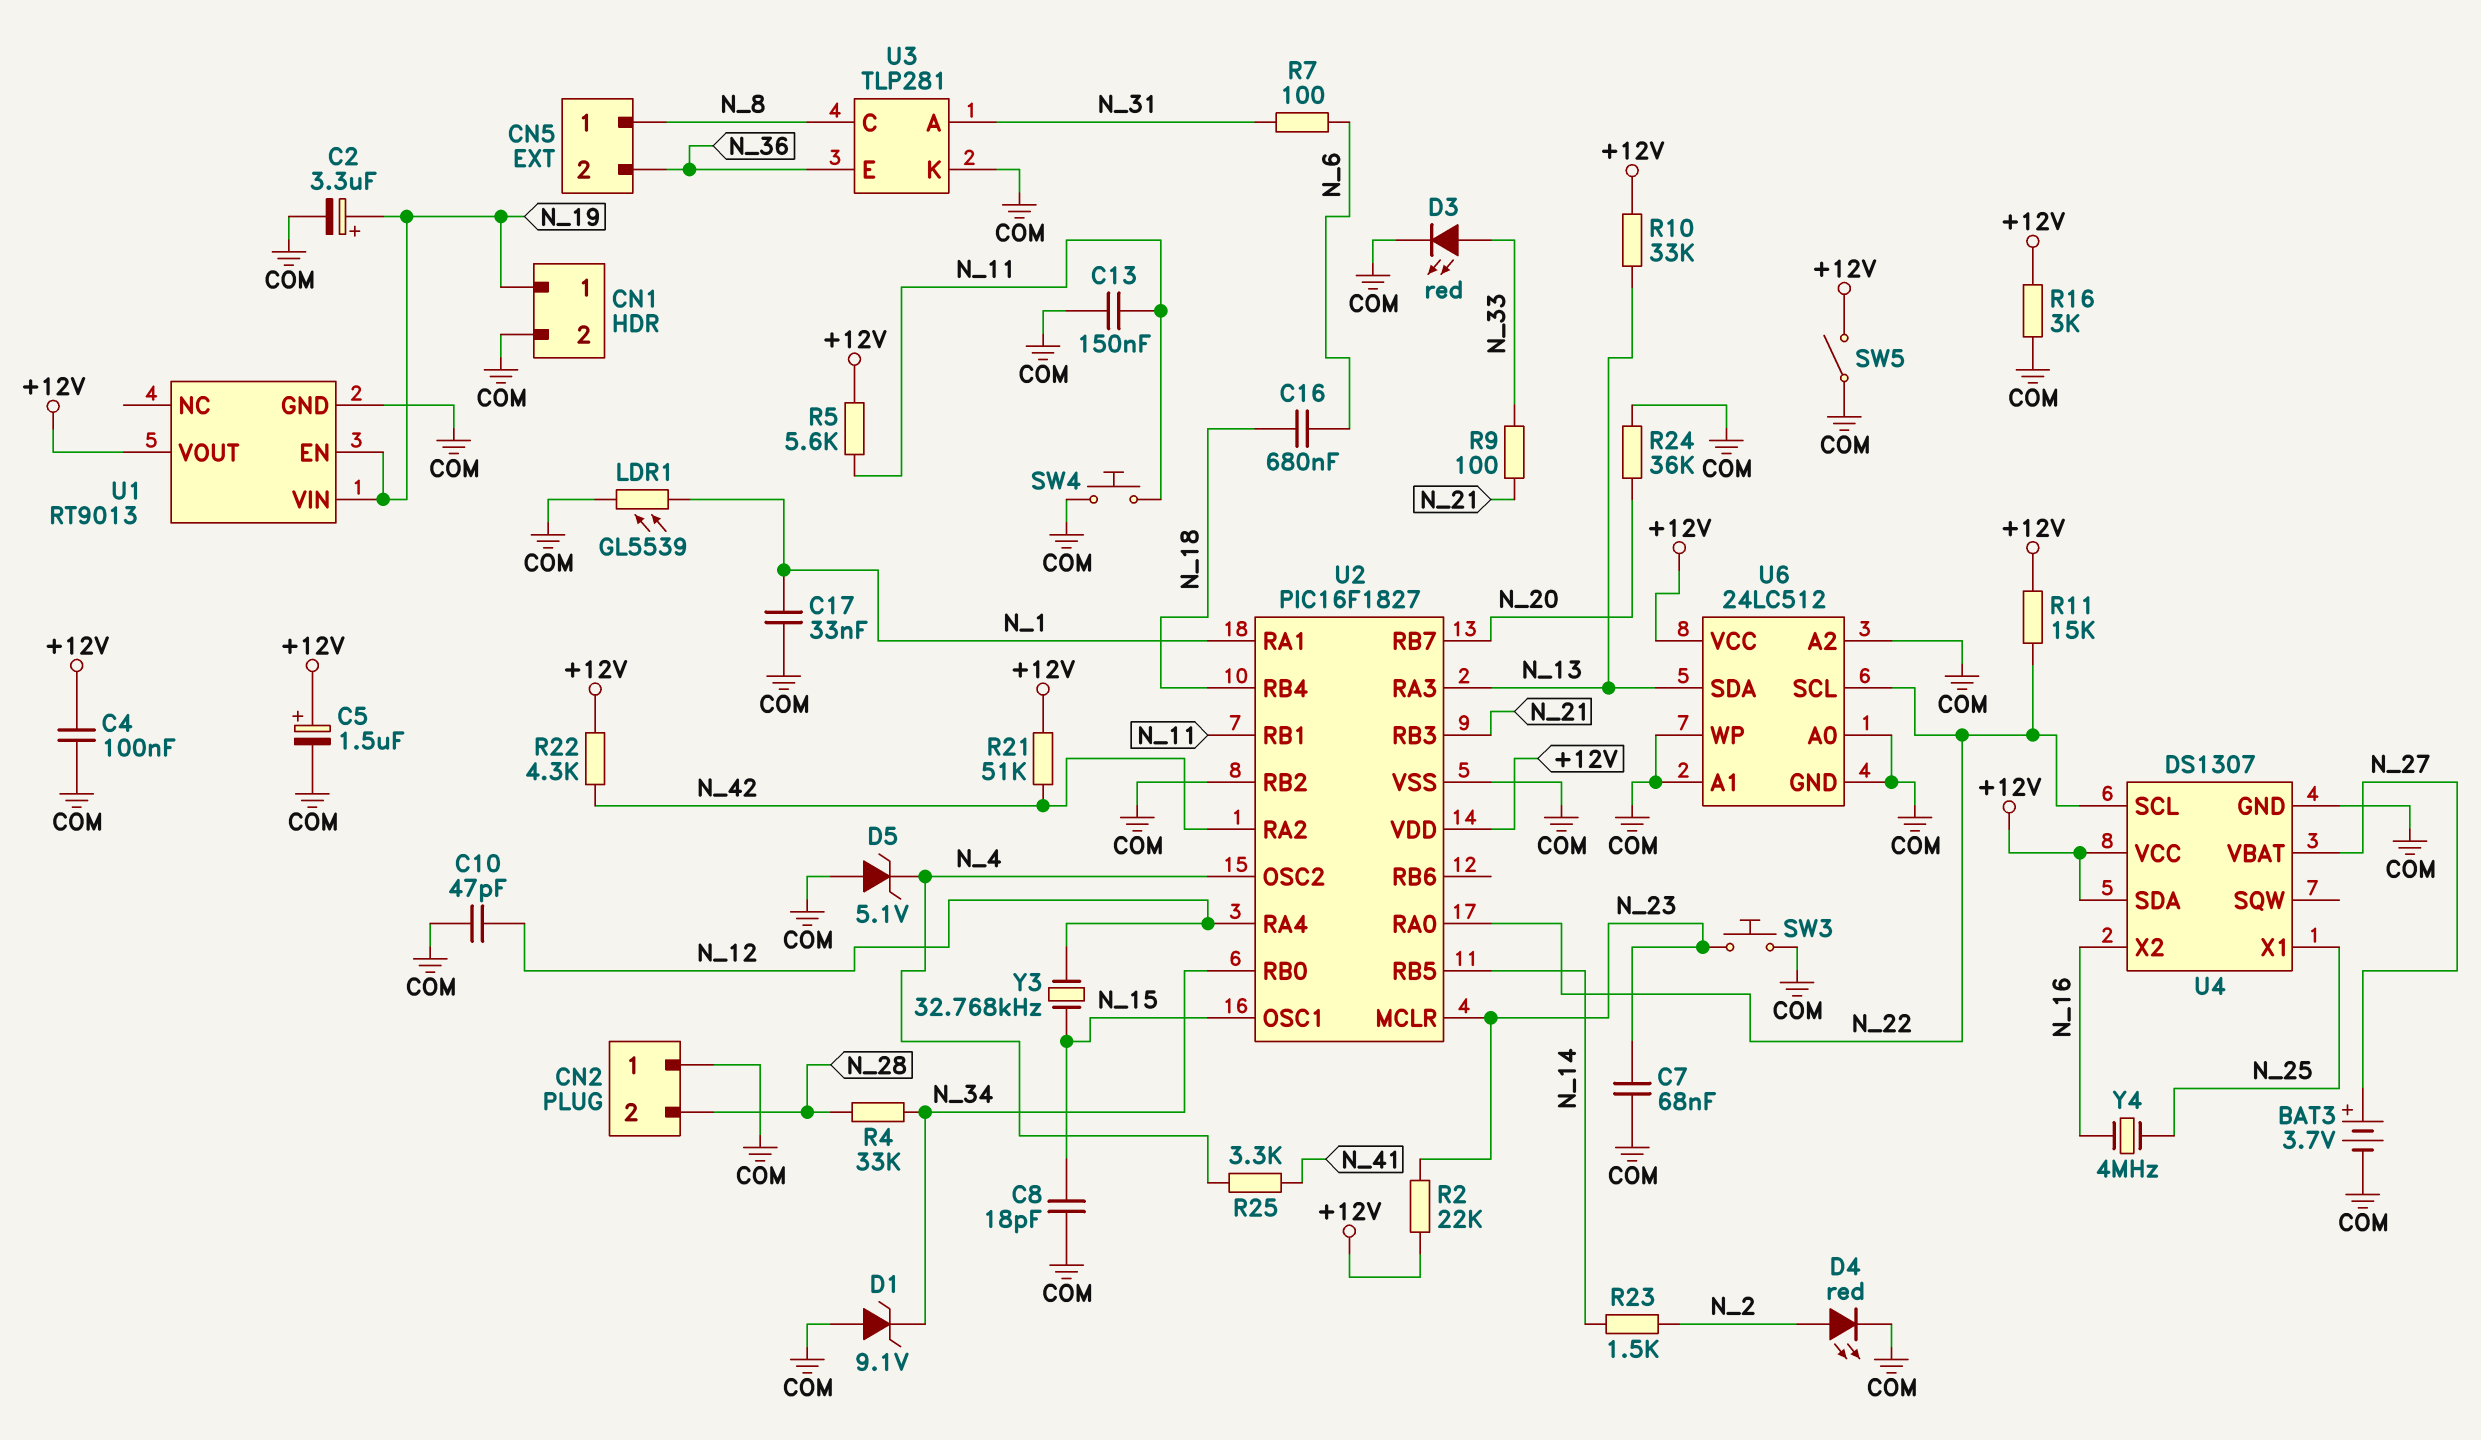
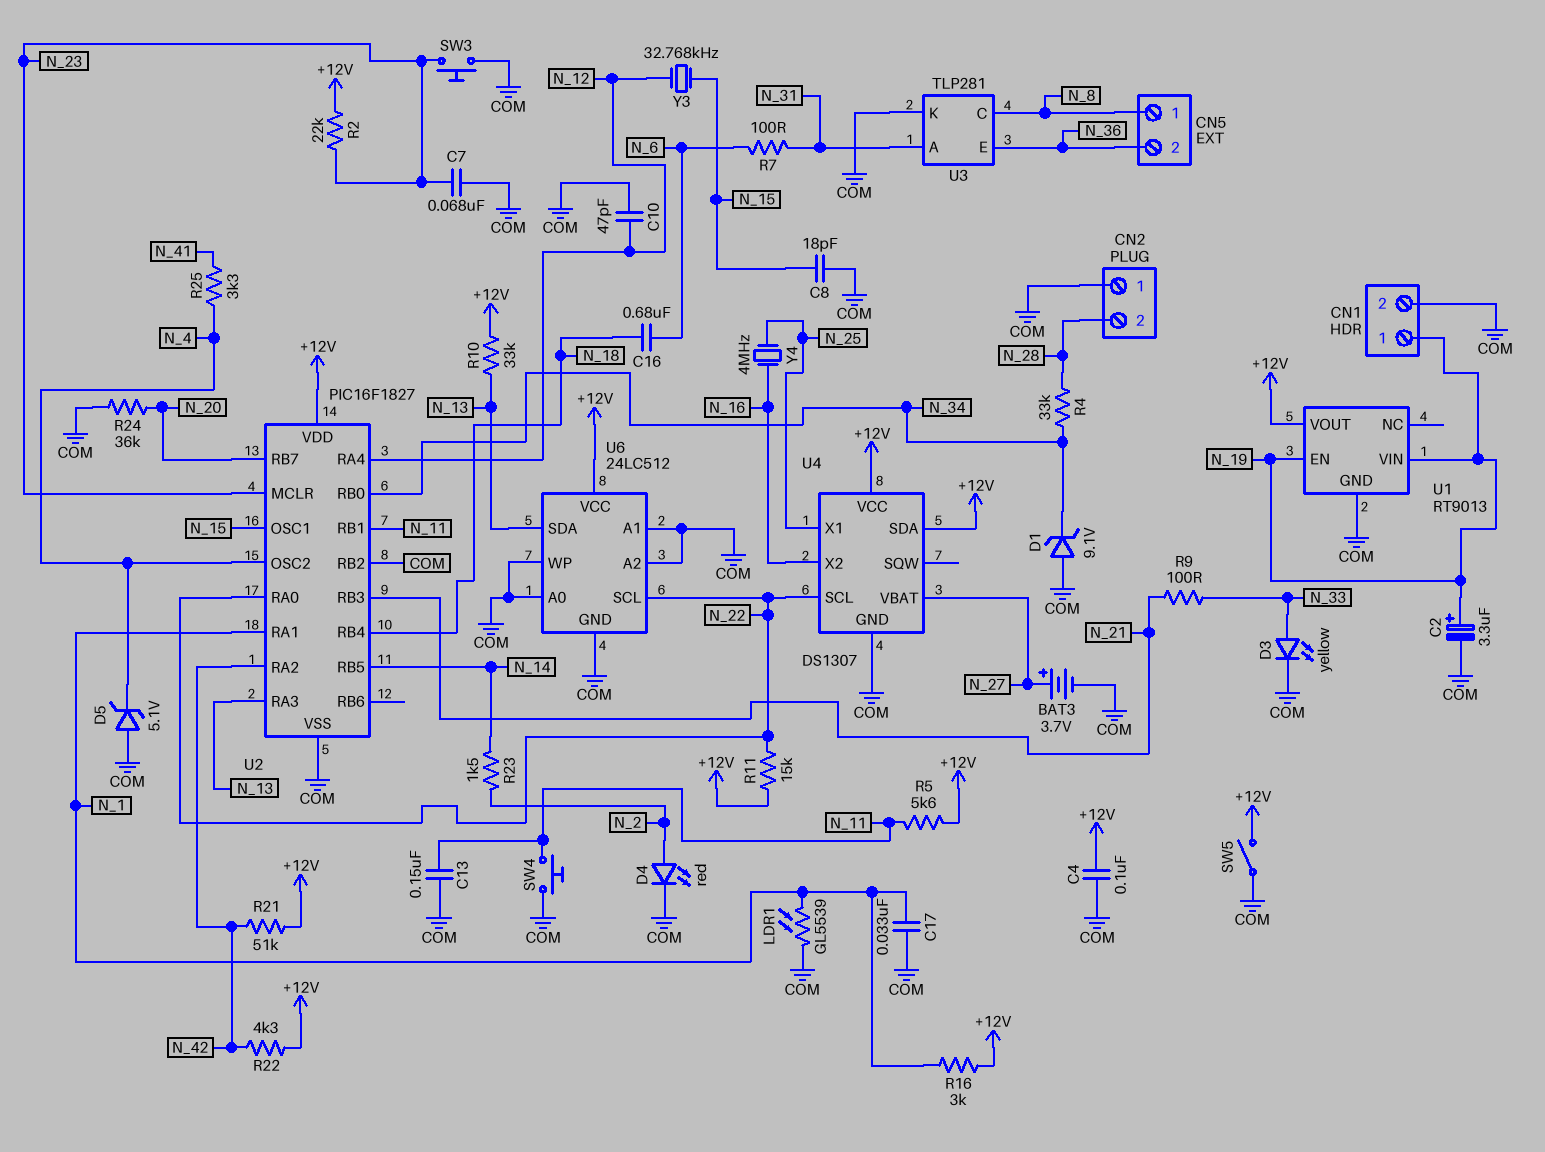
C5: 1.5uF (plus +12V, minus COM) -> none
D3: LED red (A N_33, K COM) -> LED yellow (A N_33, K COM)
R16: 3k (+12V, COM) -> 3k (+12V, N_1)

